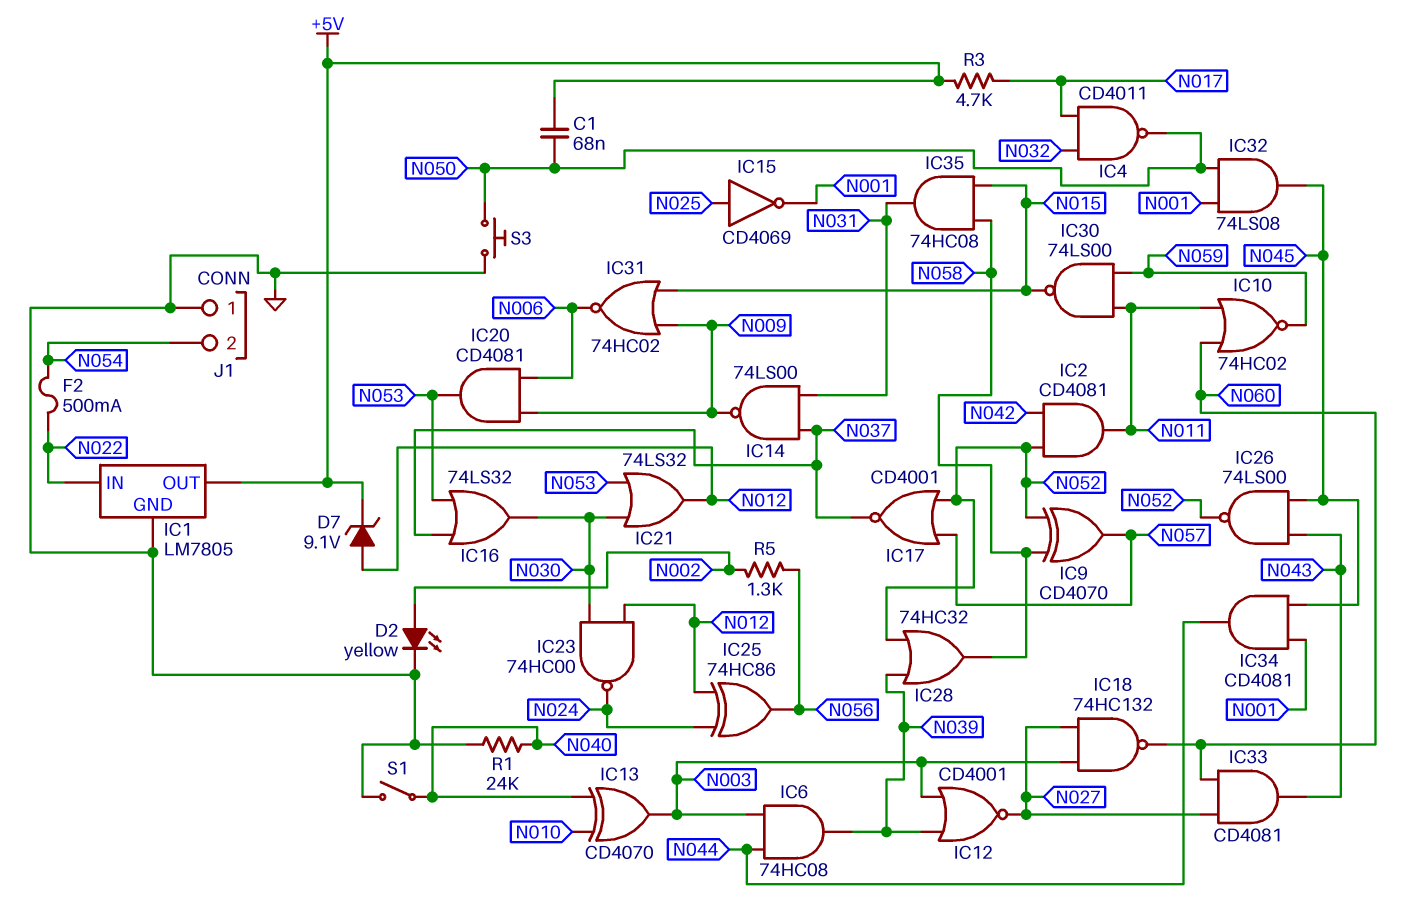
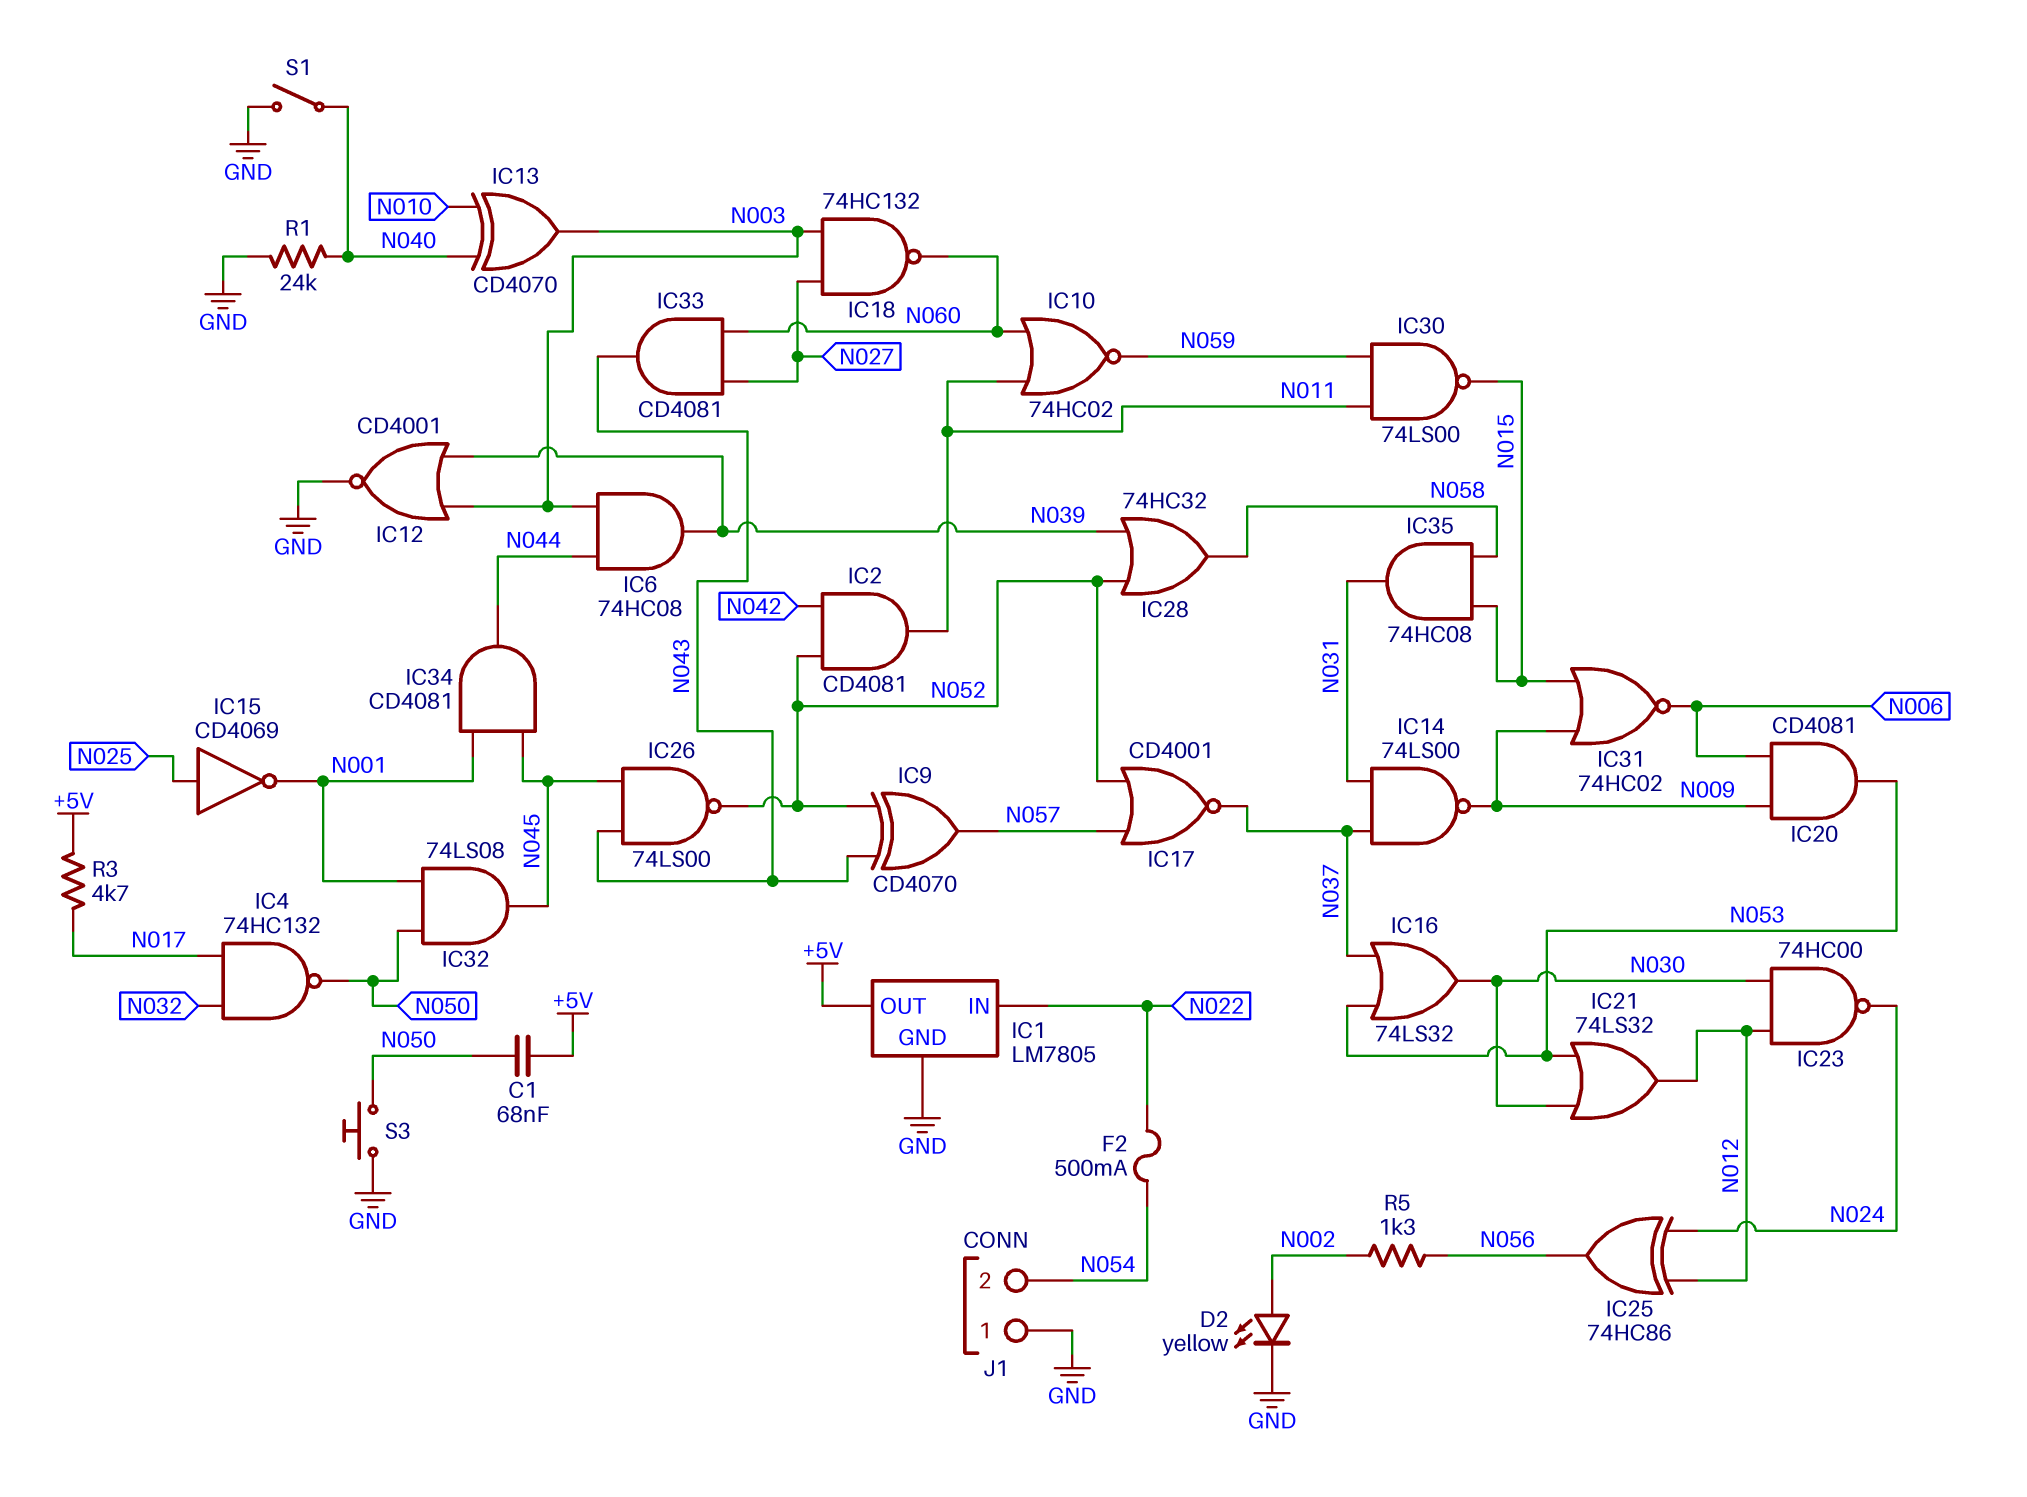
D7: zener 9.1V (A N012, K +5V) -> none
IC4: NAND CD4011 (in N017, in N032, out N050) -> NAND 74HC132 (in N017, in N032, out N050)
IC9: XOR CD4070 (in N052, in N058, out N057) -> XOR CD4070 (in N043, in N052, out N057)
IC12: NOR CD4001 (in N003, in N039, out N027) -> NOR CD4001 (in N003, in N039, out GND)

